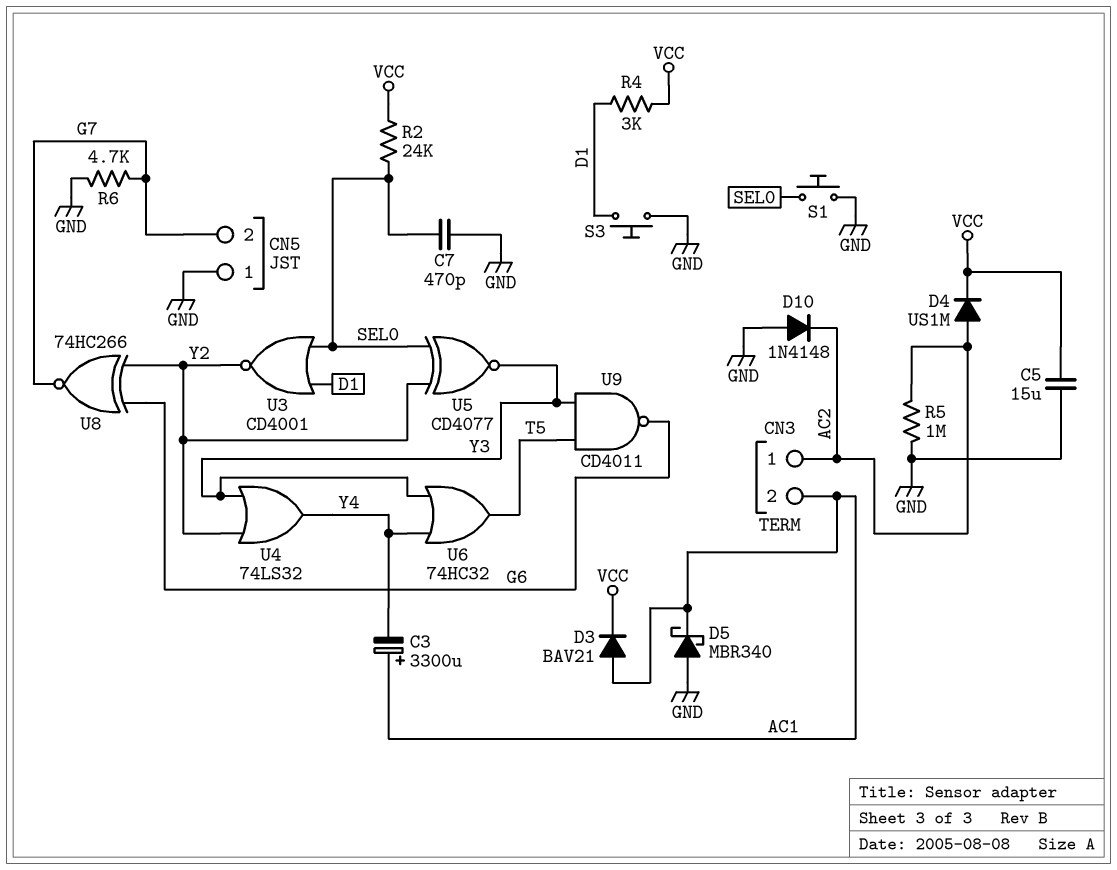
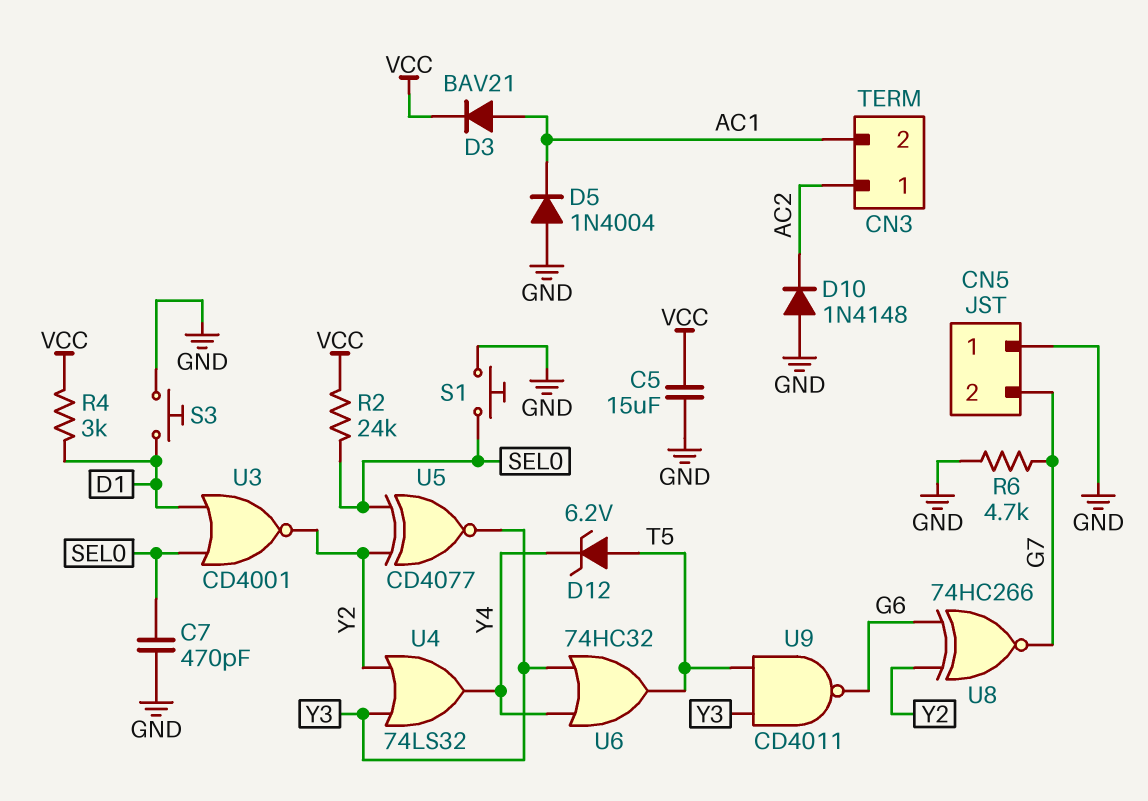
C3: 3300uF (plus AC1, minus Y4) -> none
D4: diode US1M (A AC2, K VCC) -> none
D5: schottky MBR340 (A GND, K AC1) -> diode 1N4004 (A GND, K AC1)
D12: none -> zener 6.2V (A T5, K Y4)
R5: 1M (AC2, GND) -> none

